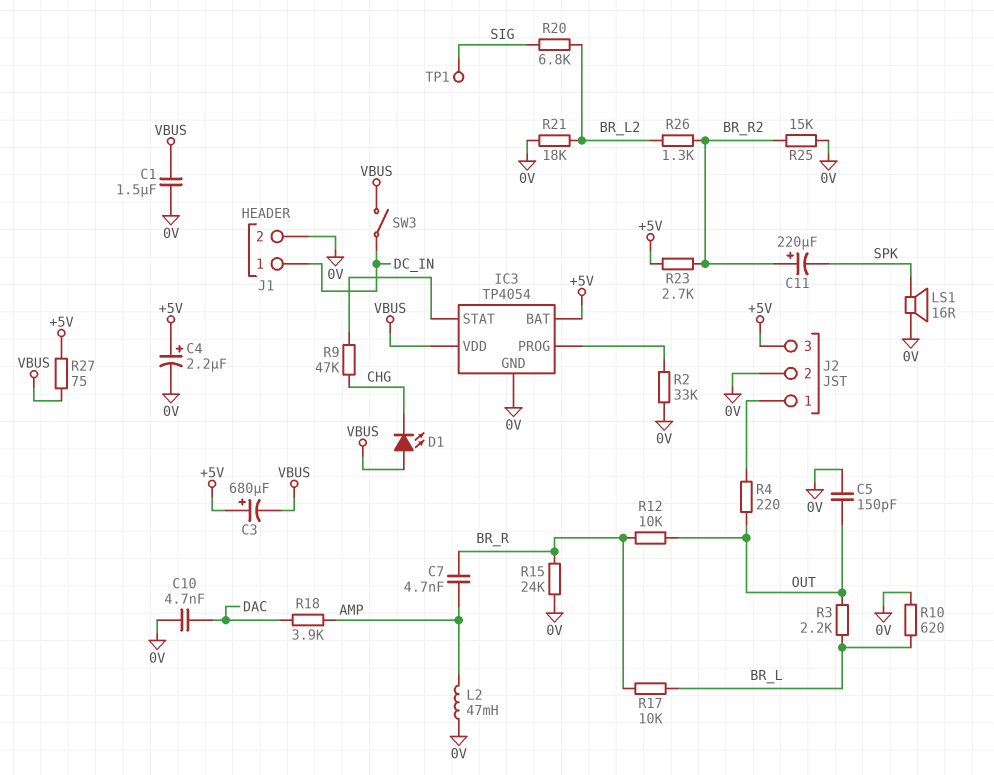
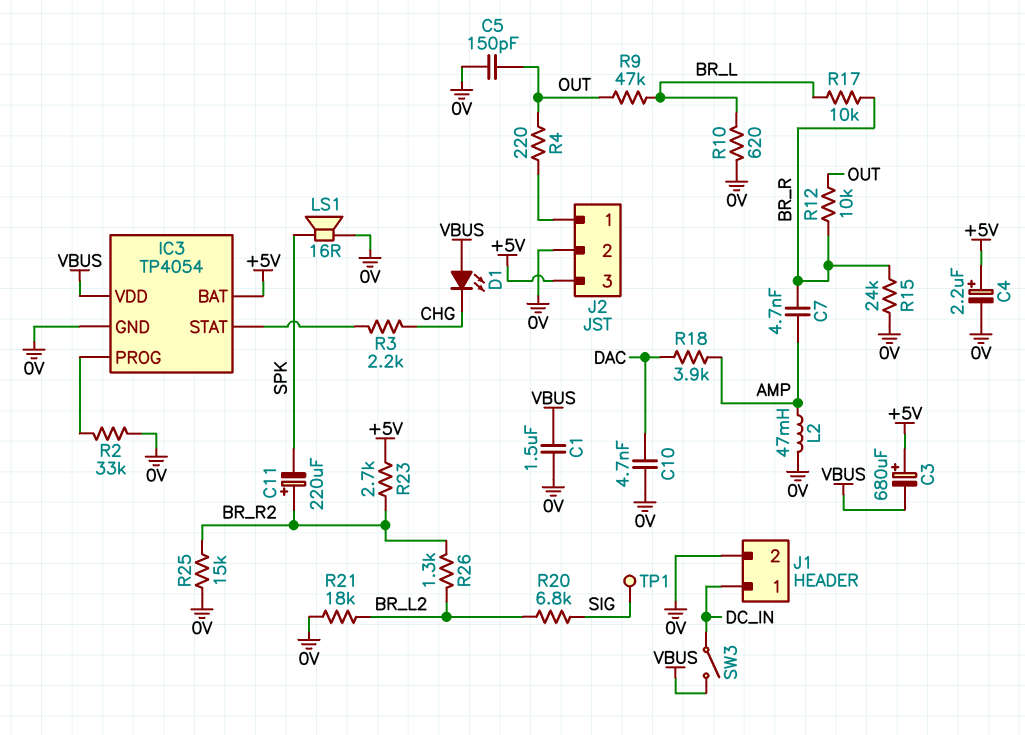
R3: 2.2k (BR_L, OUT) -> 2.2k (CHG, IC3/STAT)
R9: 47k (CHG, IC3/STAT) -> 47k (BR_L, OUT)
R27: 75 (+5V, VBUS) -> none

